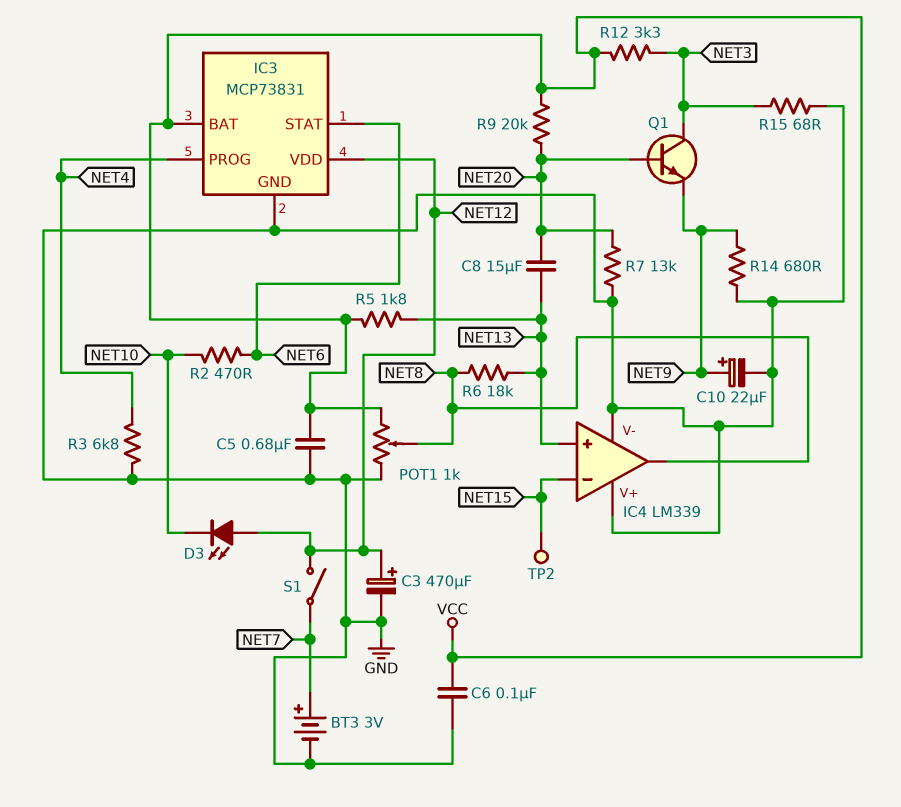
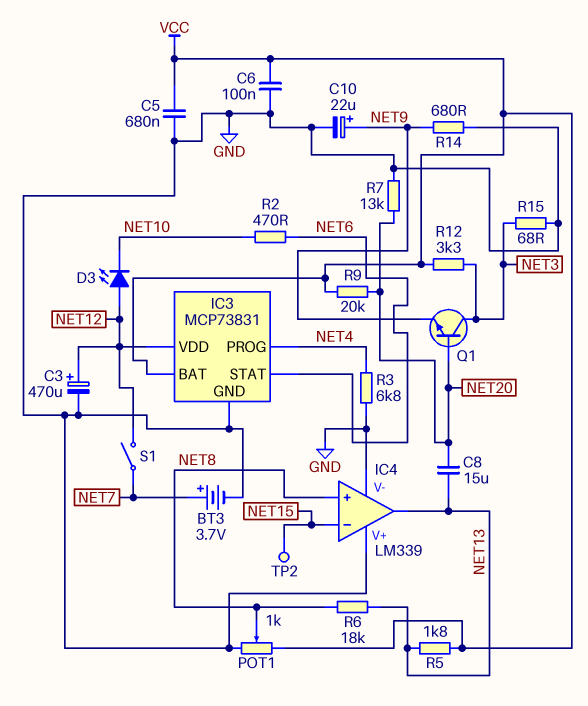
BT3: 3V (plus NET7, minus GND) -> 3.7V (plus NET7, minus GND)
IC4 pin in+: NET13 -> NET8
IC4 pin out: NET8 -> NET13

